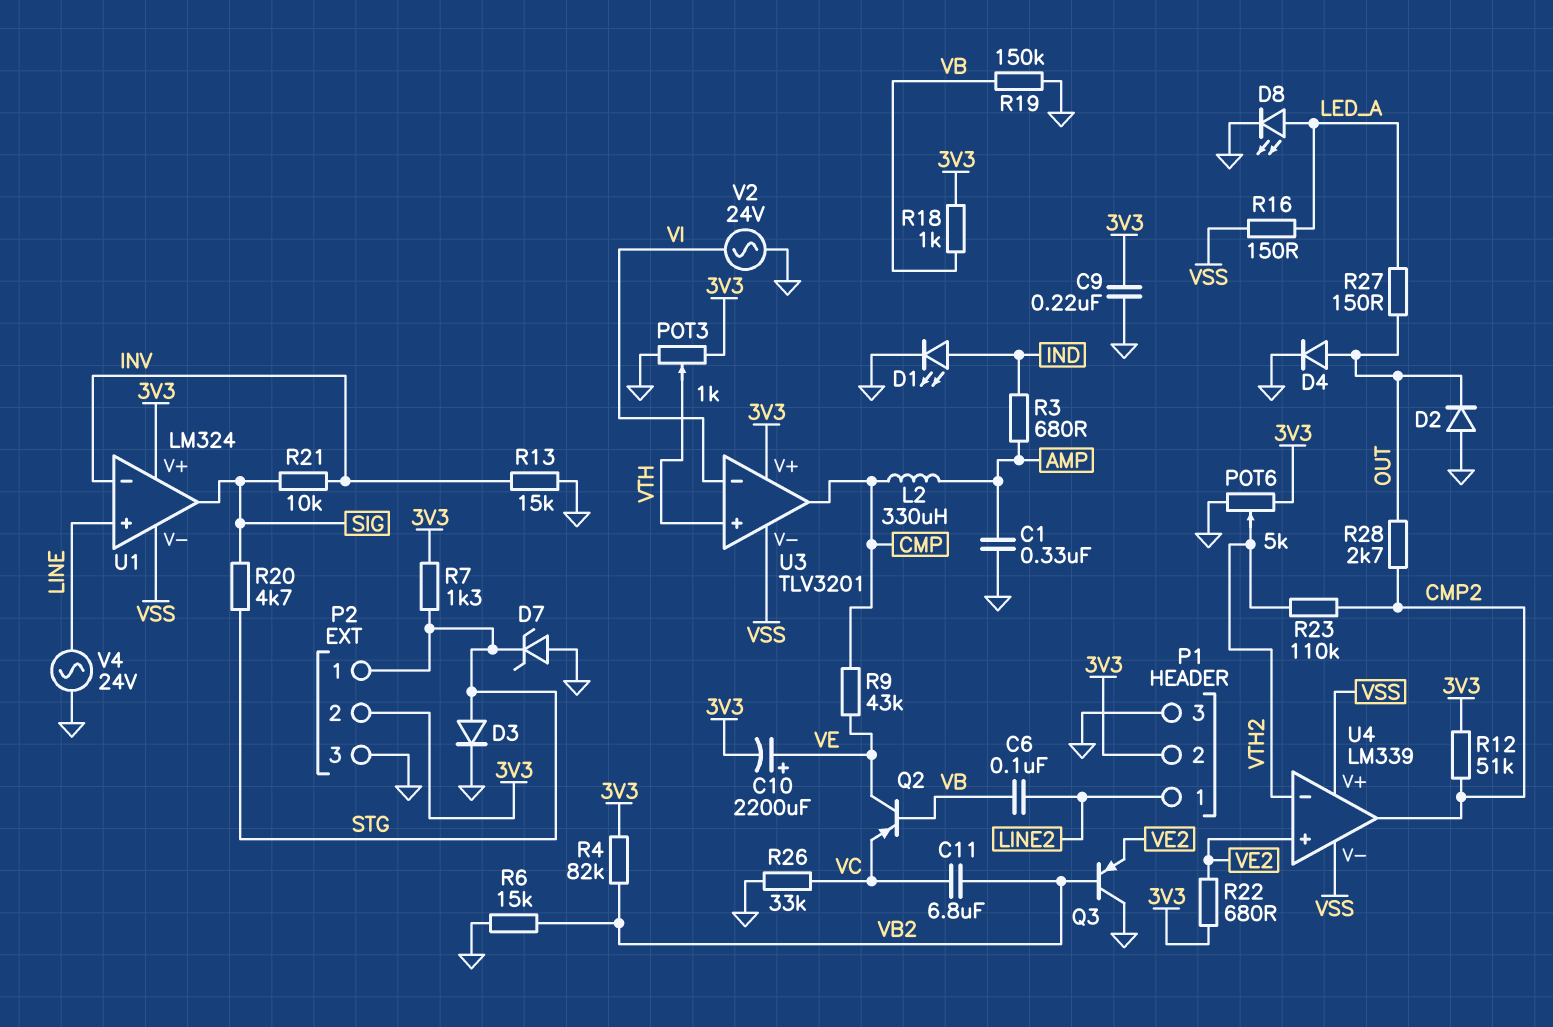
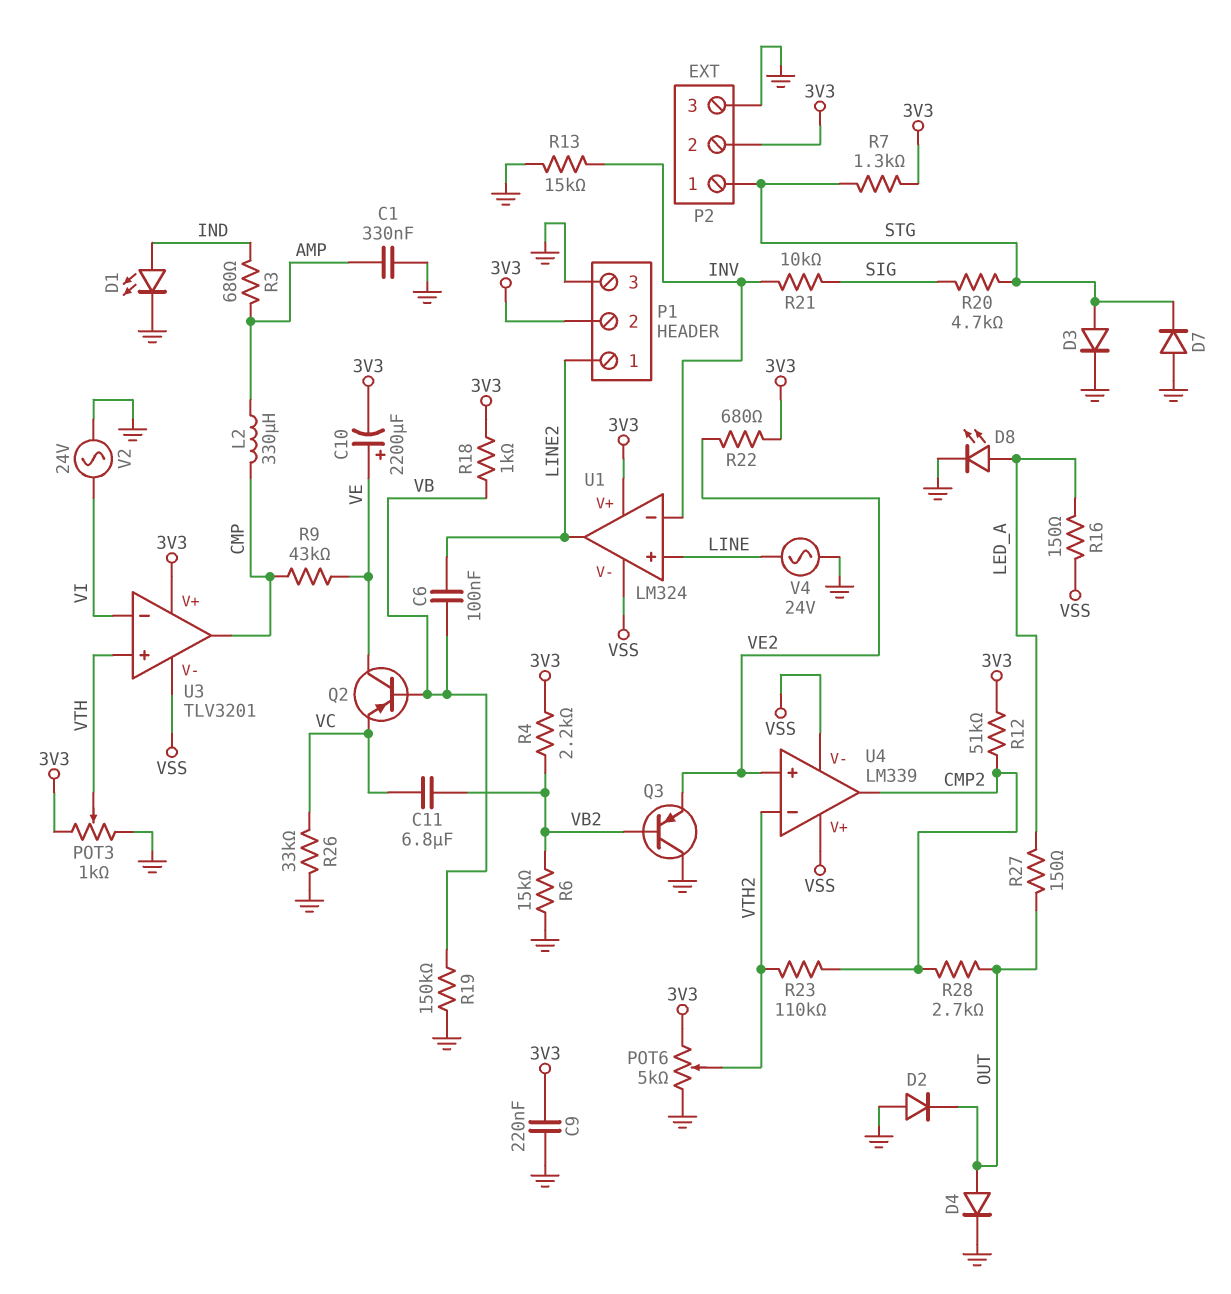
D7: zener (A GND, K STG) -> diode (A GND, K STG)
R4: 82k (3V3, VB2) -> 2.2k (3V3, VB2)
U1 pin out: SIG -> LINE2

